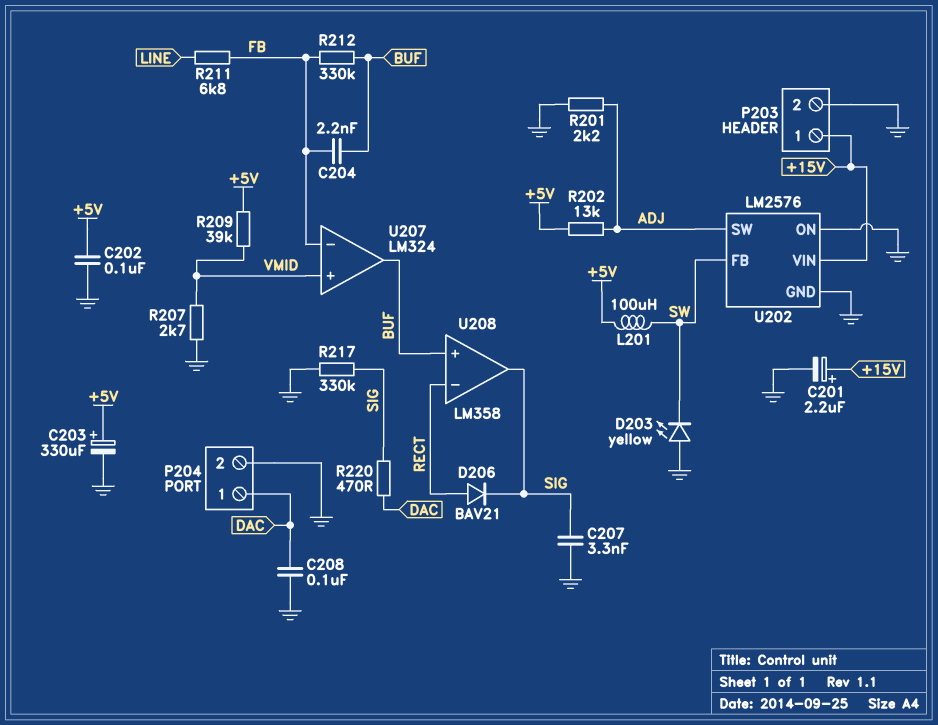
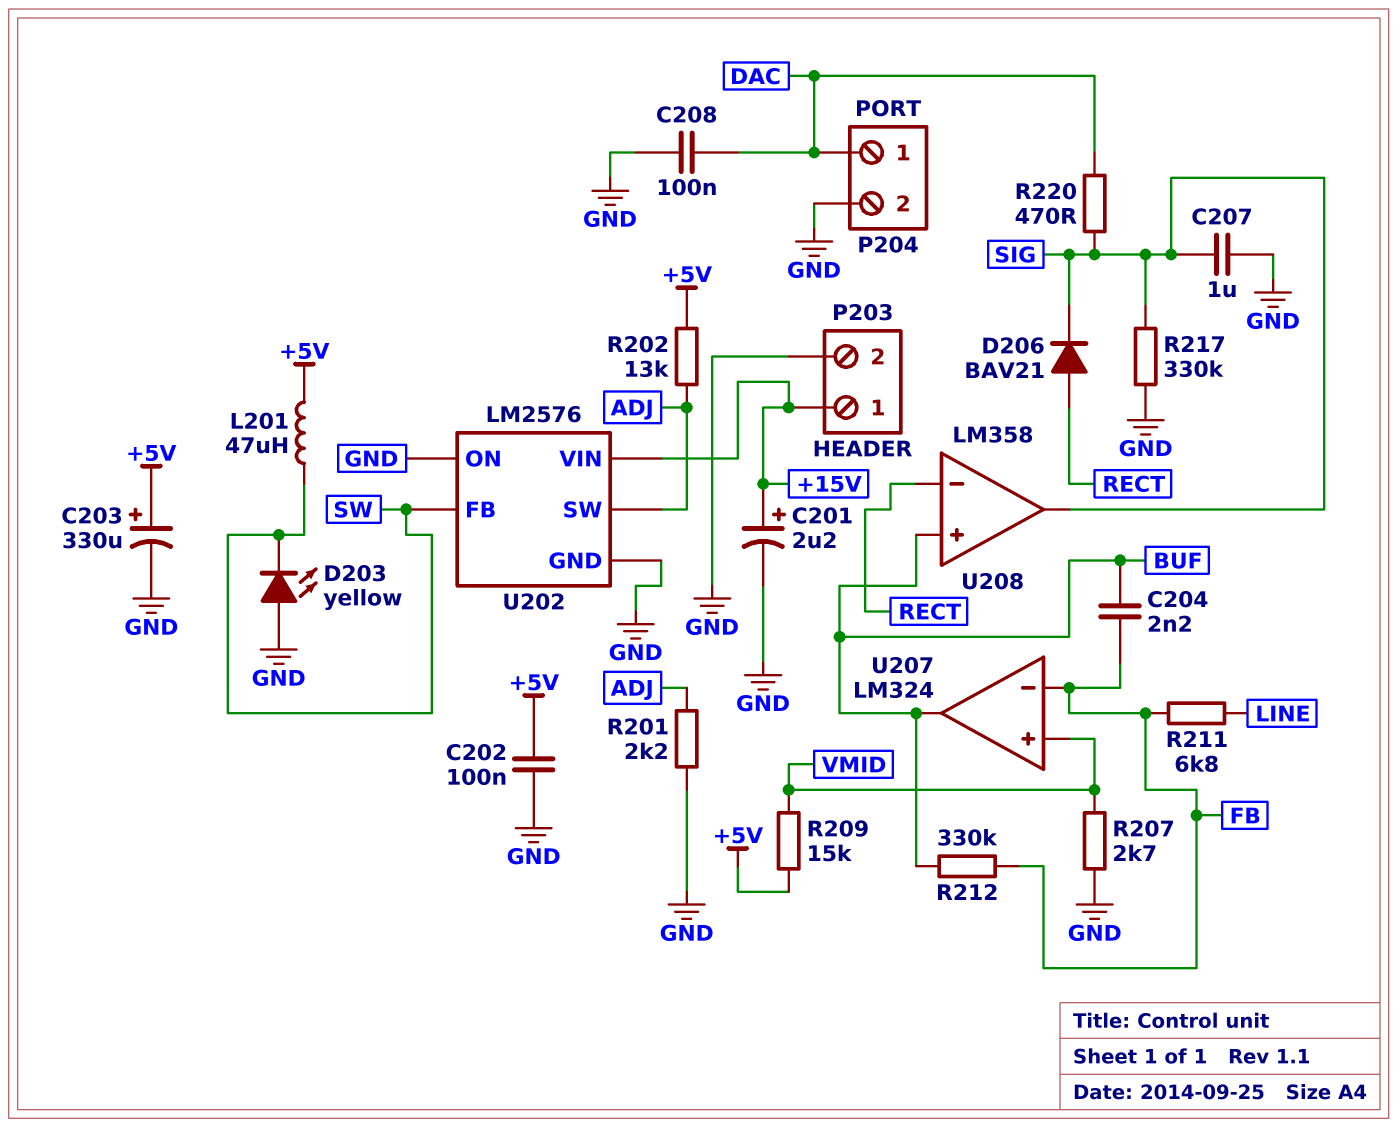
C207: 3.3nF (GND, SIG) -> 1uF (GND, SIG)
L201: 100uH (+5V, SW) -> 47uH (+5V, SW)
R209: 39k (+5V, VMID) -> 15k (+5V, VMID)

